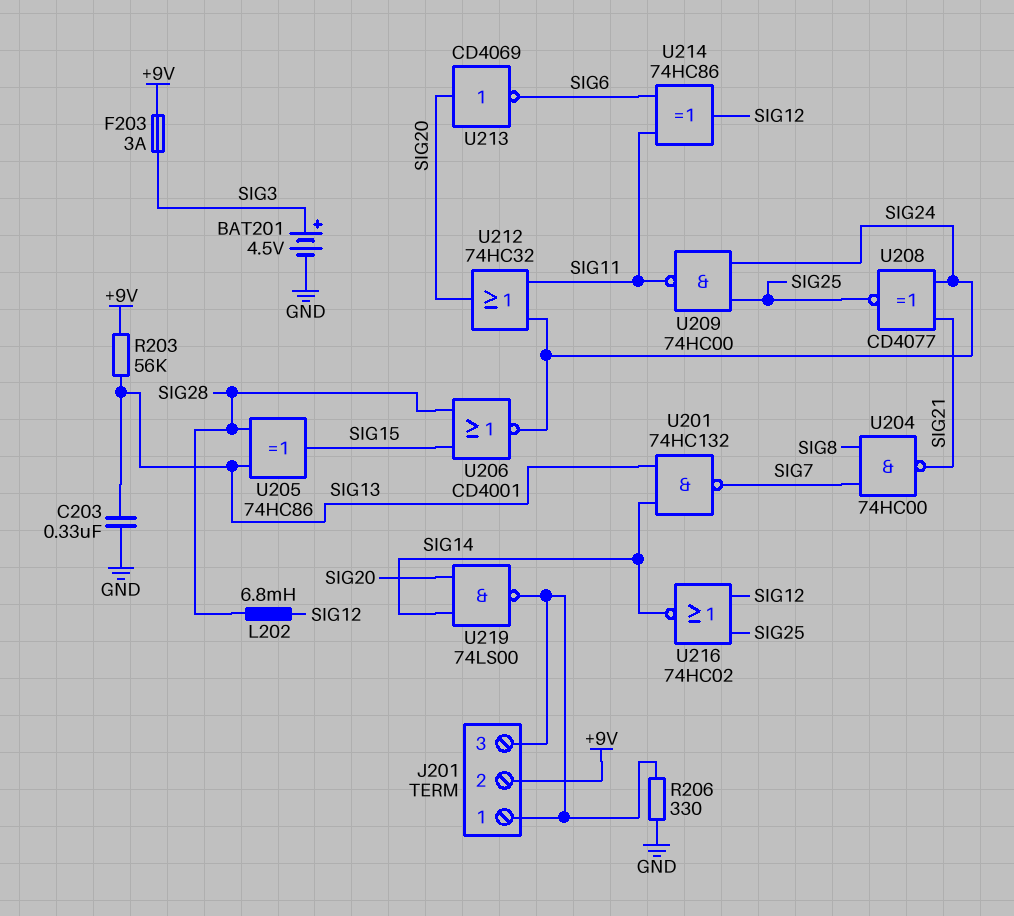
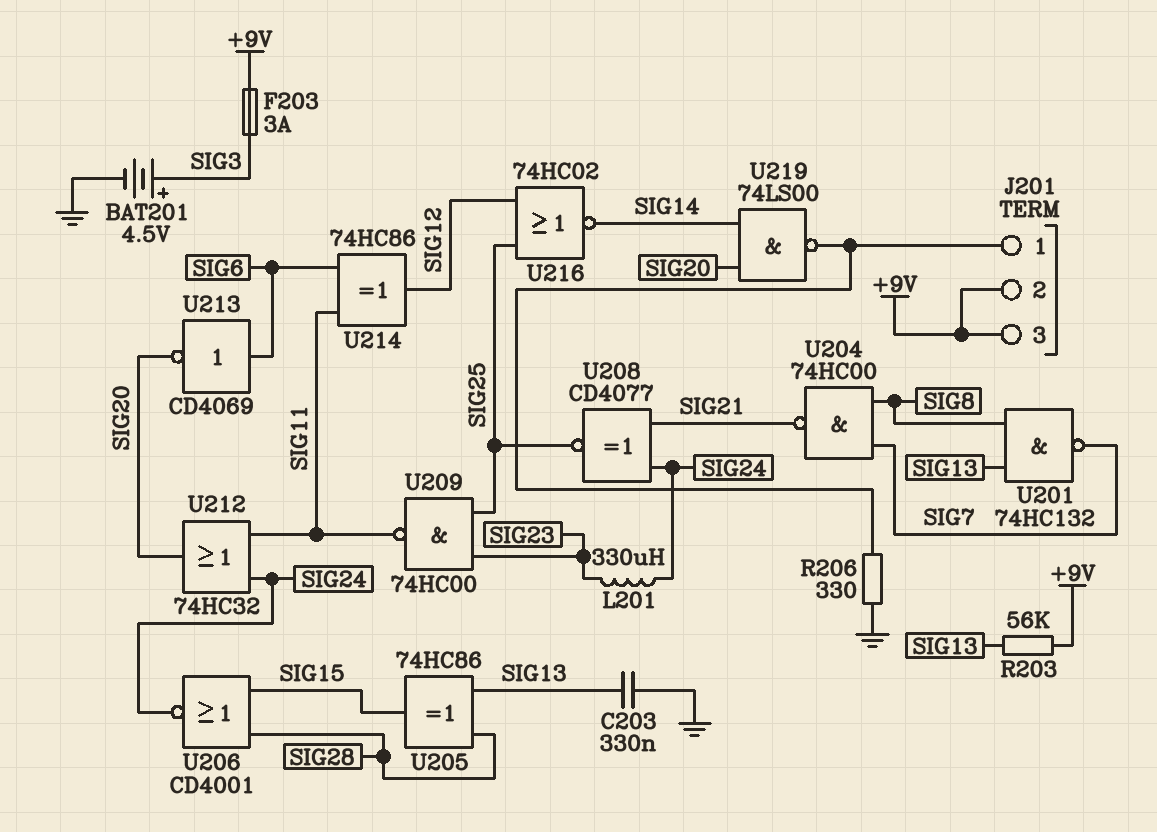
J201 pin 3: J201/1 -> +9V
L201: none -> 330uH (SIG23, SIG24)
L202: 6.8mH (SIG12, SIG28) -> none
U201: NAND 74HC132 (in SIG13, in SIG14, out SIG7) -> NAND 74HC132 (in SIG8, in SIG13, out SIG7)
U209: NAND 74HC00 (in SIG24, in SIG25, out SIG11) -> NAND 74HC00 (in SIG23, in SIG25, out SIG11)
U213: NOT CD4069 (in SIG20, out SIG6) -> NOT CD4069 (in SIG6, out SIG20)

